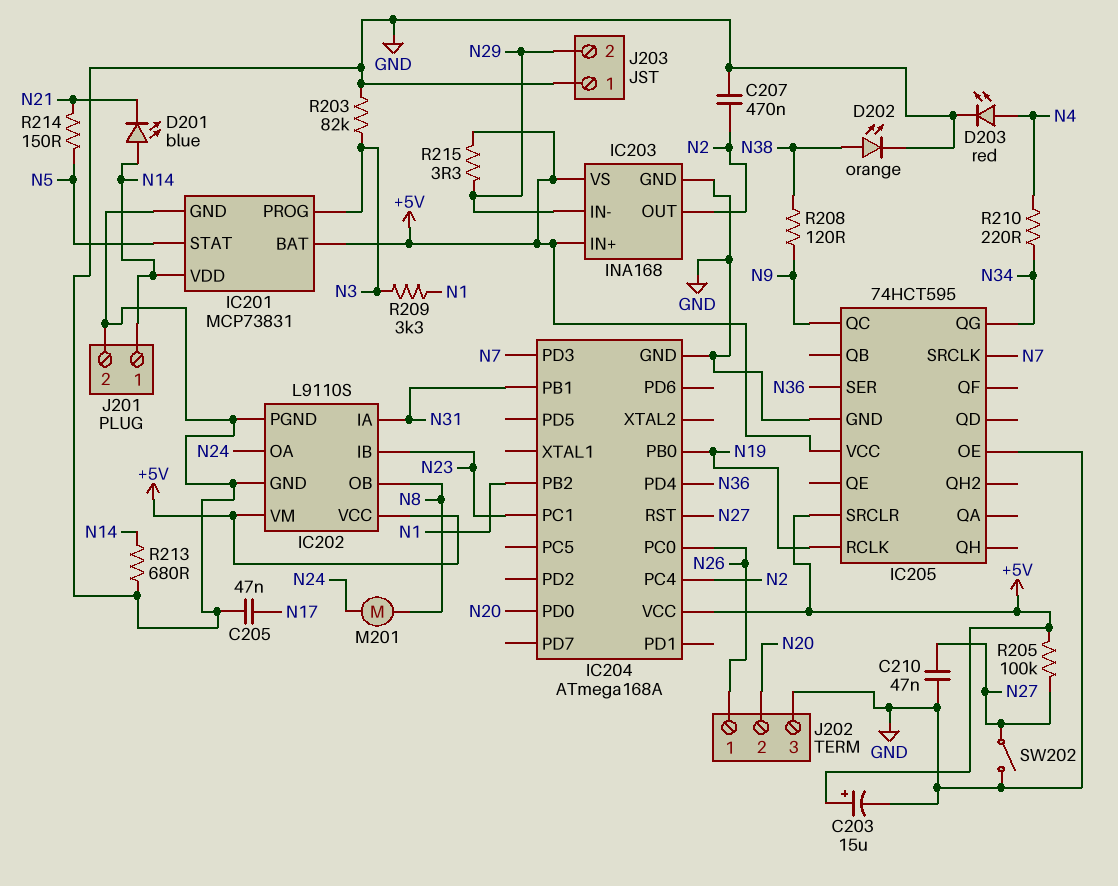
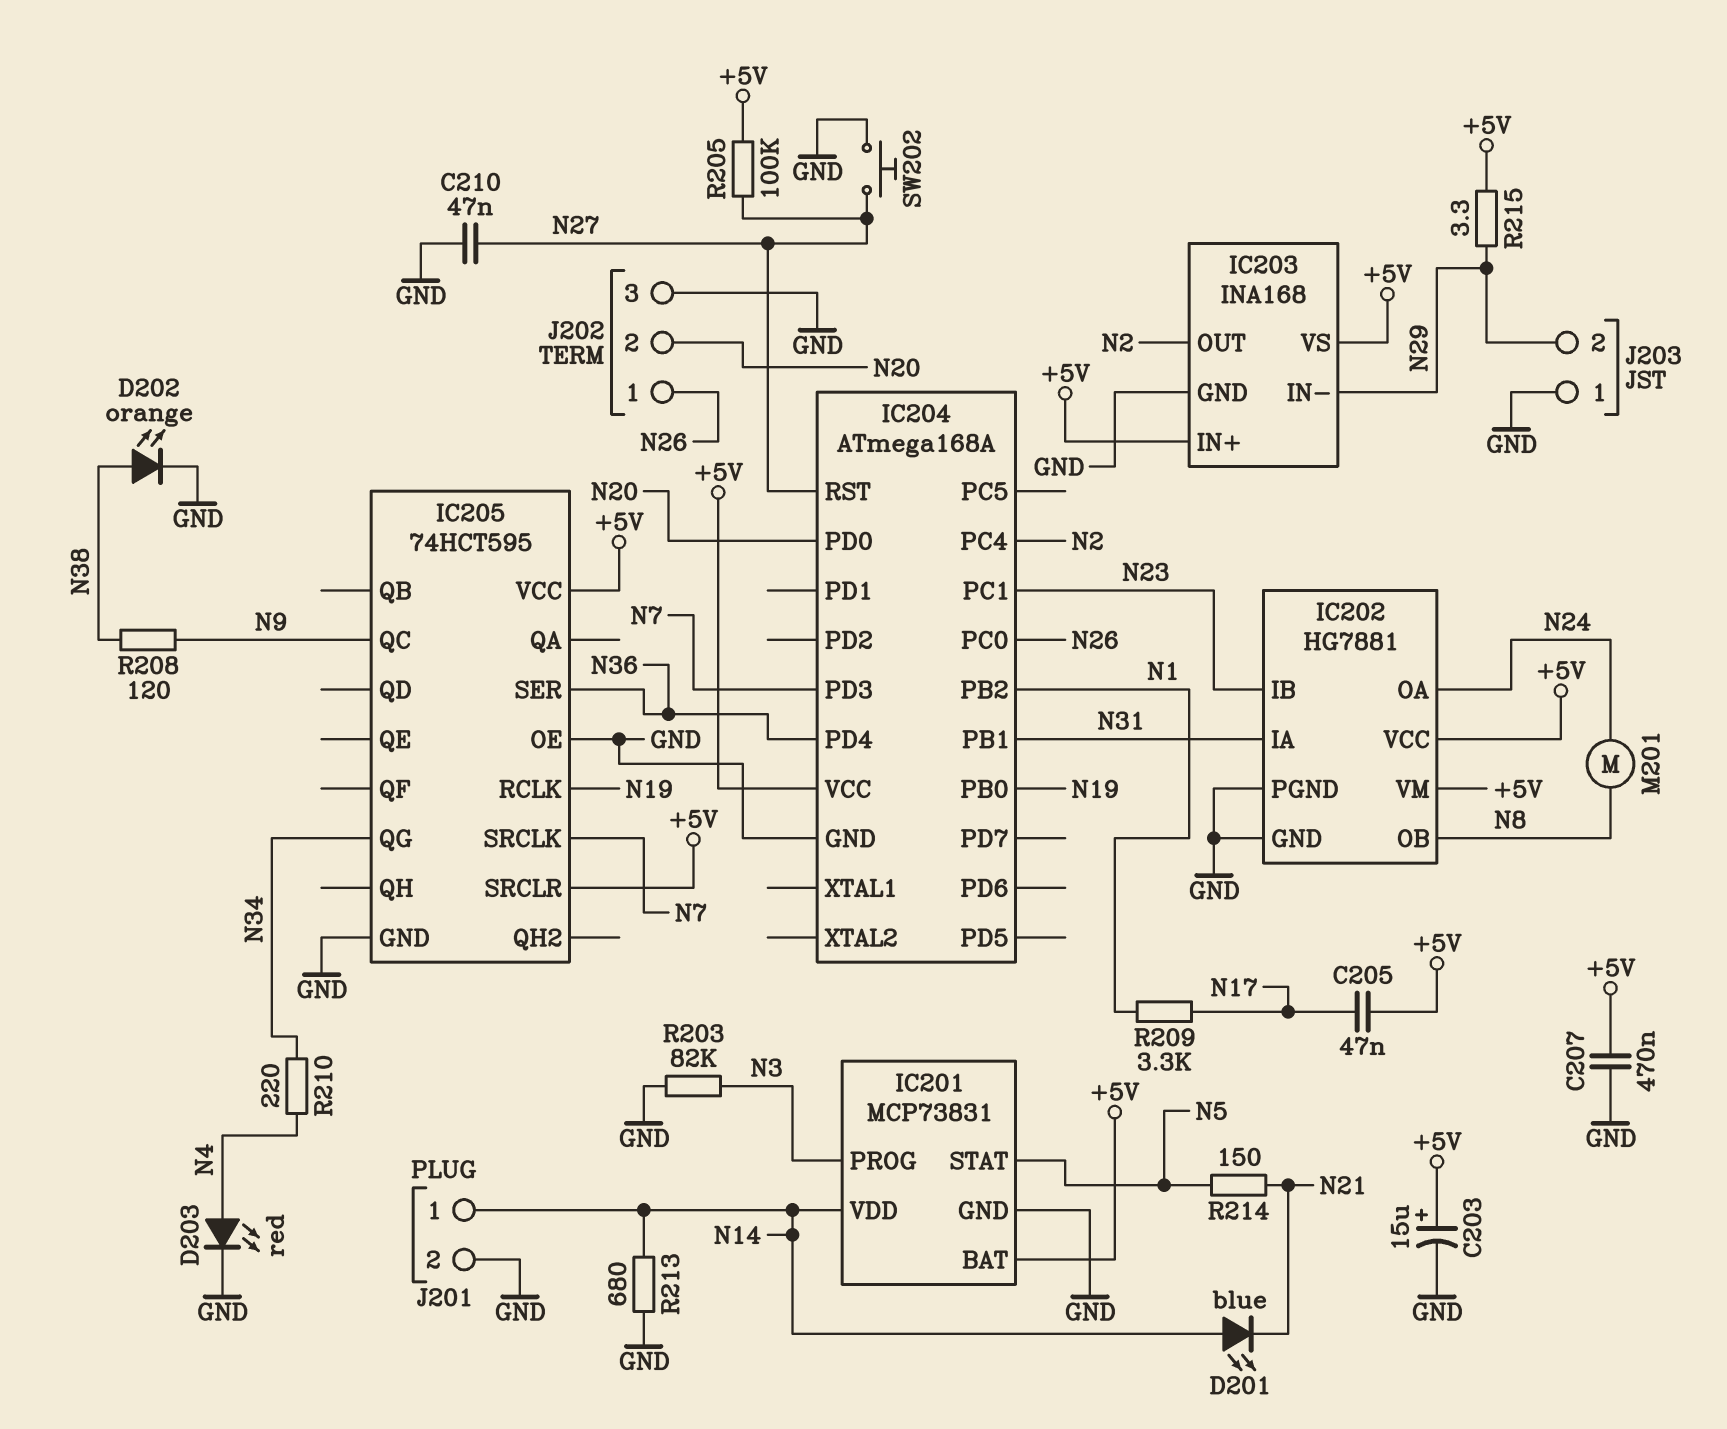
C205: 47nF (GND, N17) -> 47nF (+5V, N17)
C207: 470nF (GND, N2) -> 470nF (+5V, GND)
IC202: L9110S -> HG7881
R209: 3.3k (N1, N3) -> 3.3k (N1, N17)
SW202: switch (GND, N27) -> button (GND, N27)

